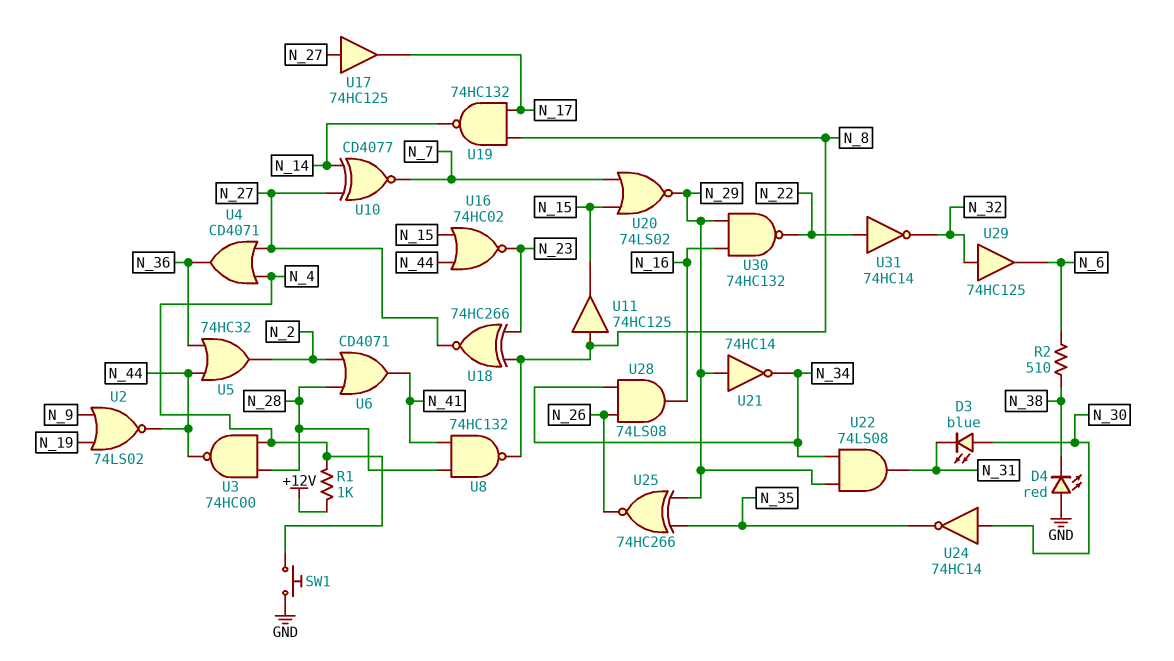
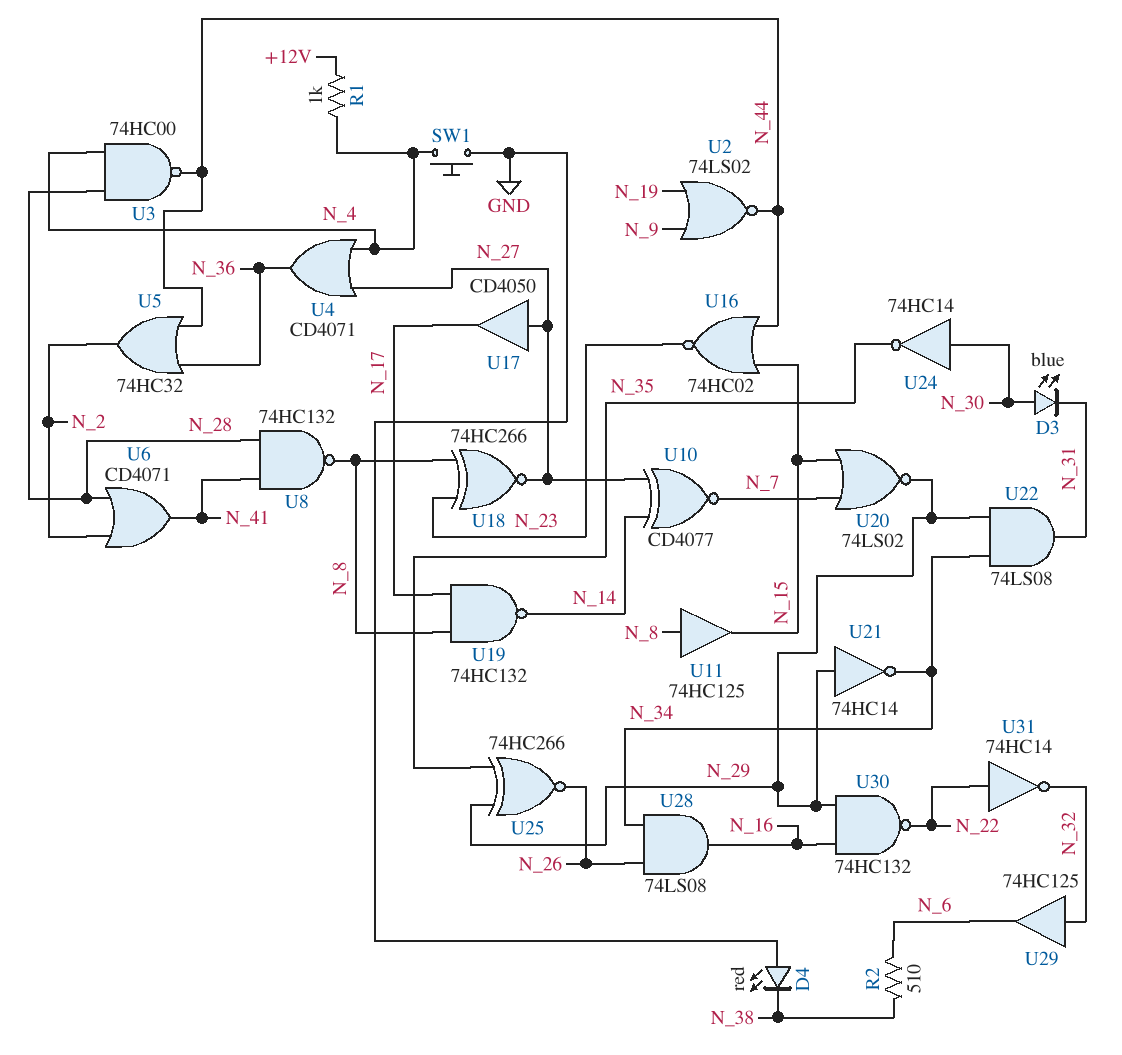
U17: buffer 74HC125 (in N_27, out N_17) -> buffer CD4050 (in N_27, out N_17)

